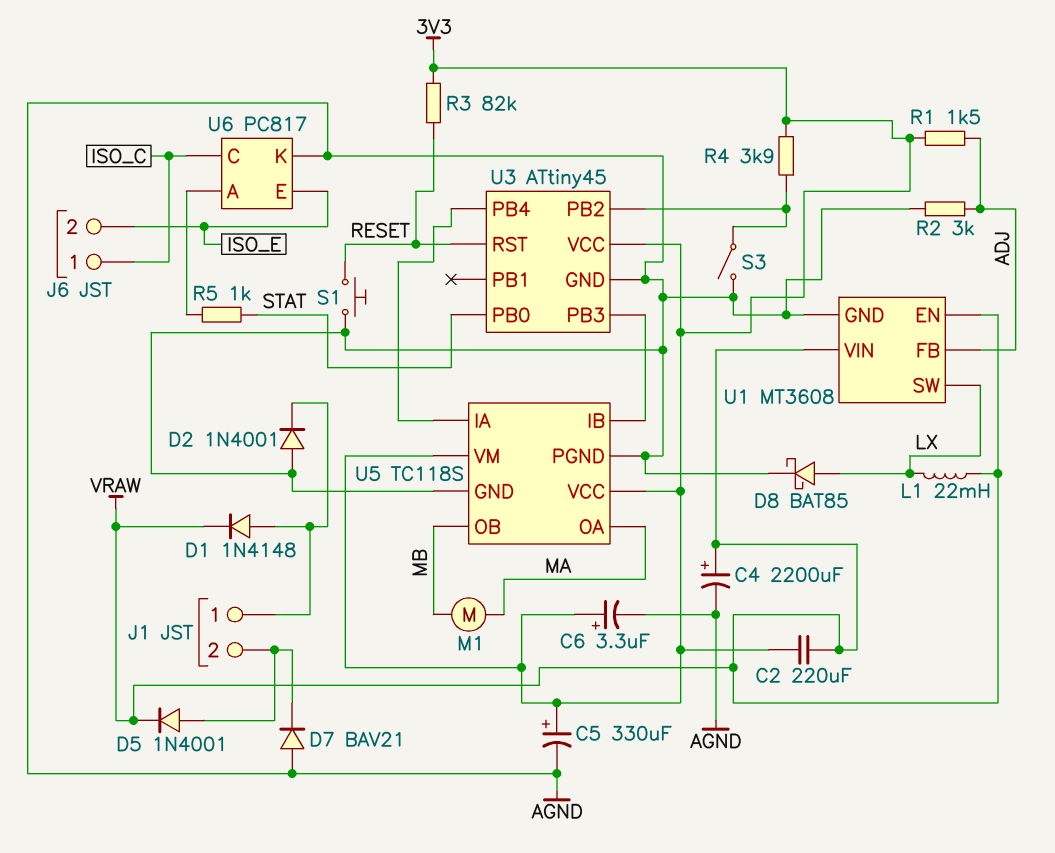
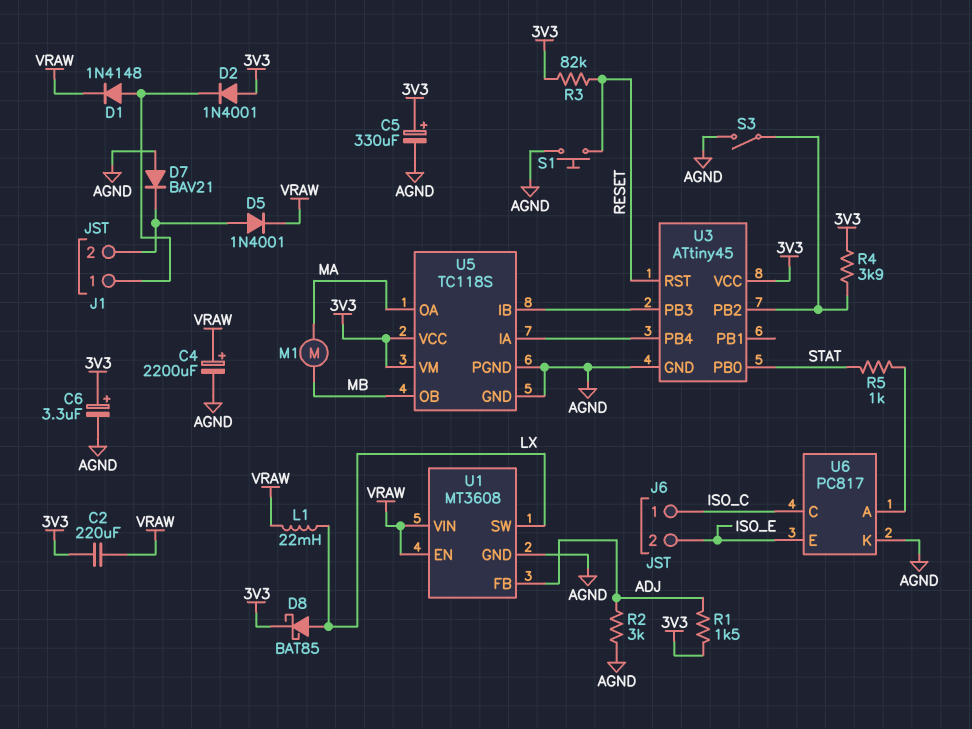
D2: diode 1N4001 (A AGND, K J1/1) -> diode 1N4001 (A 3V3, K J1/1)
D8: schottky BAT85 (A LX, K AGND) -> schottky BAT85 (A LX, K 3V3)

